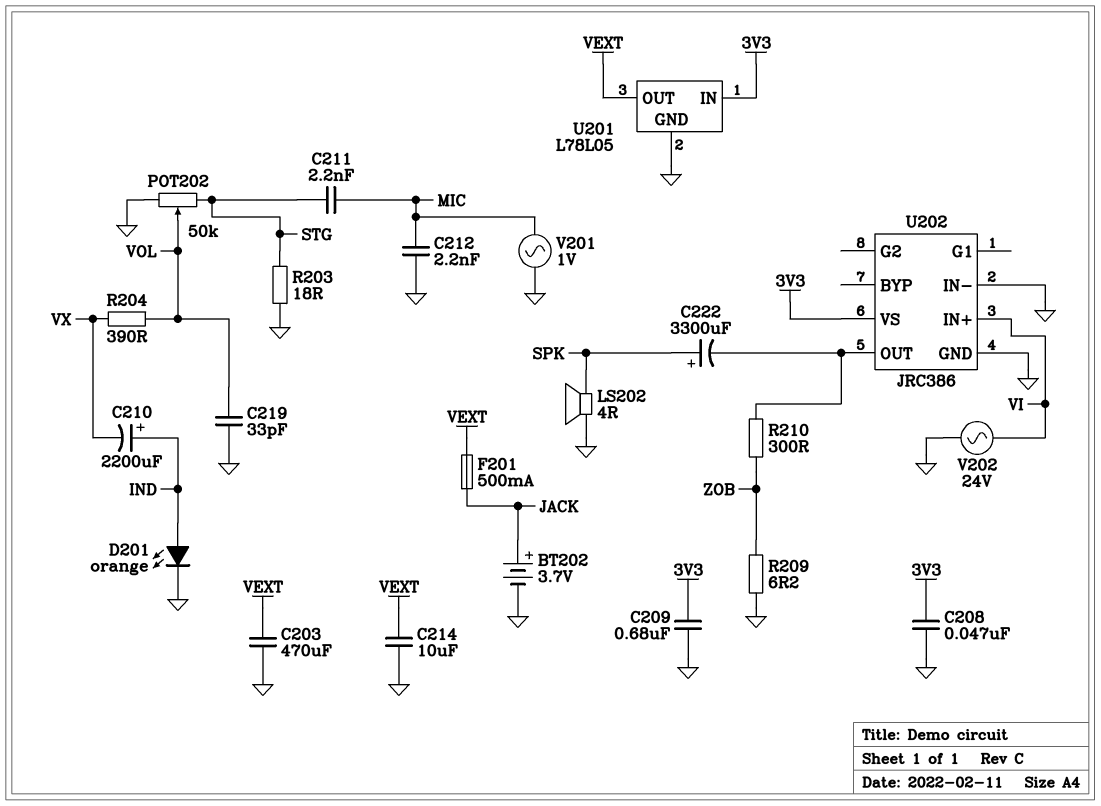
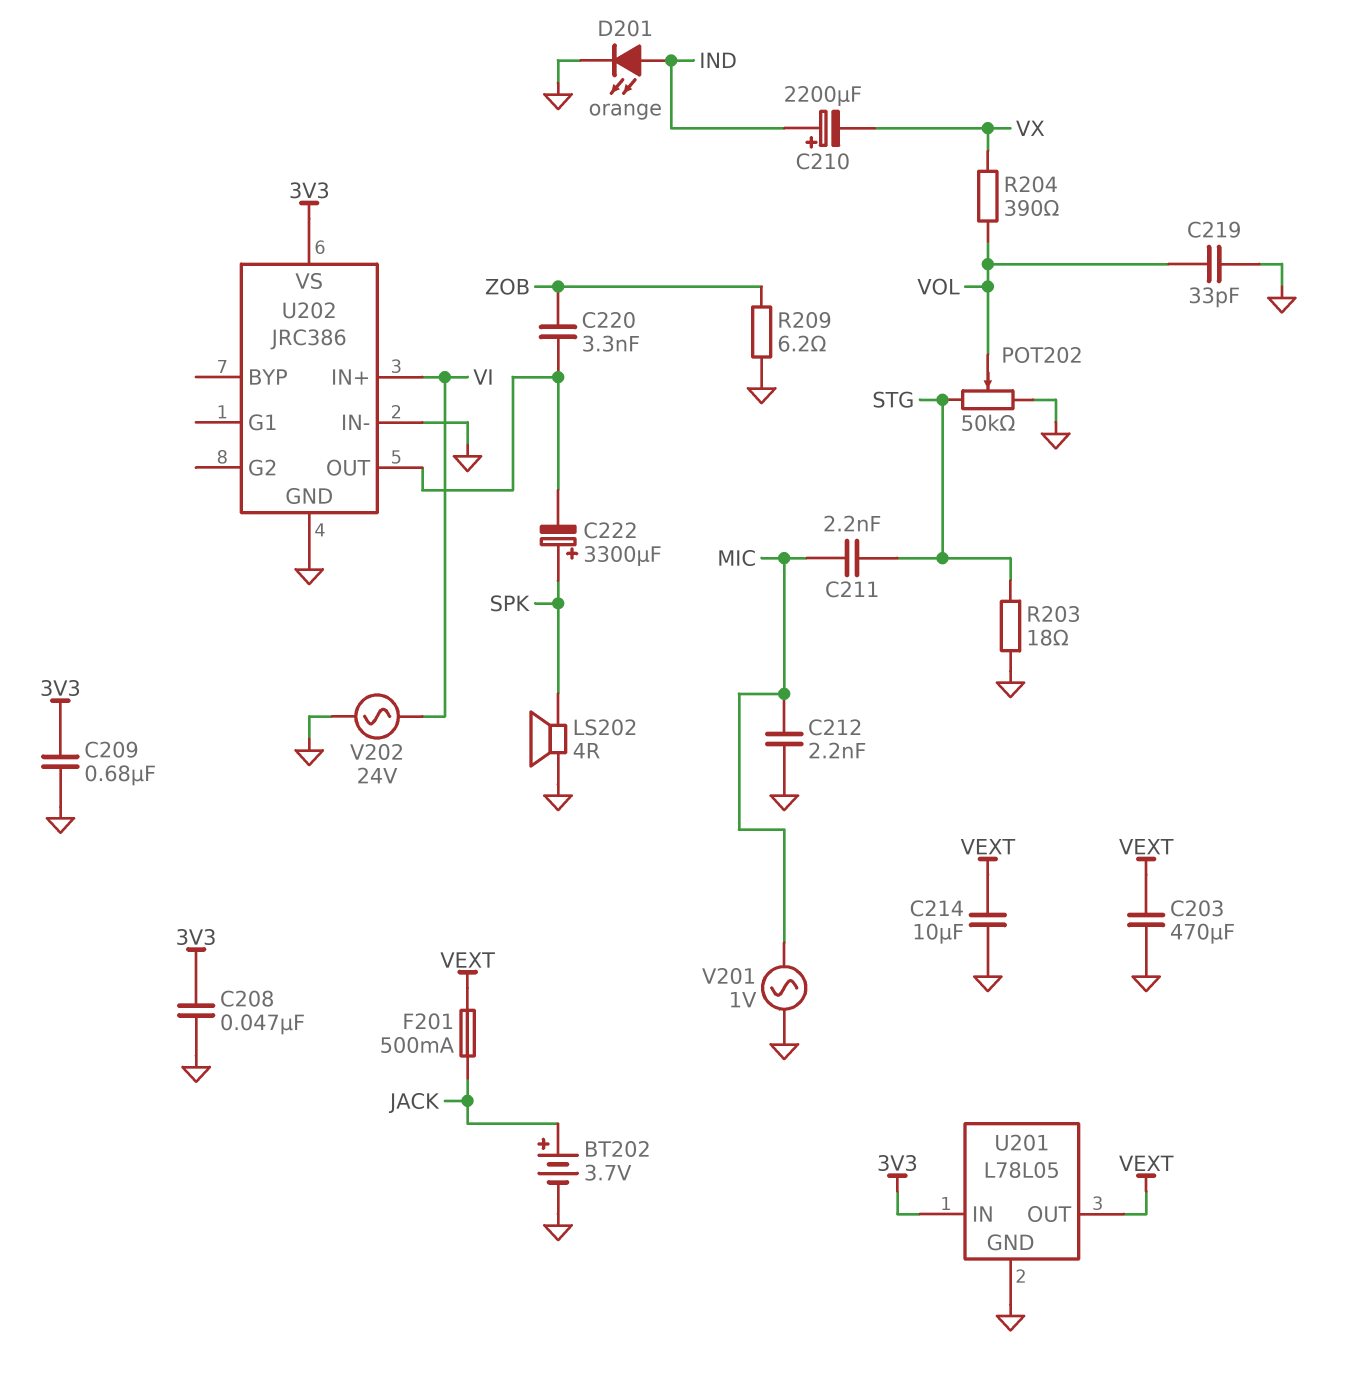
C220: none -> 3.3nF (U202/OUT, ZOB)
R210: 300 (U202/OUT, ZOB) -> none

